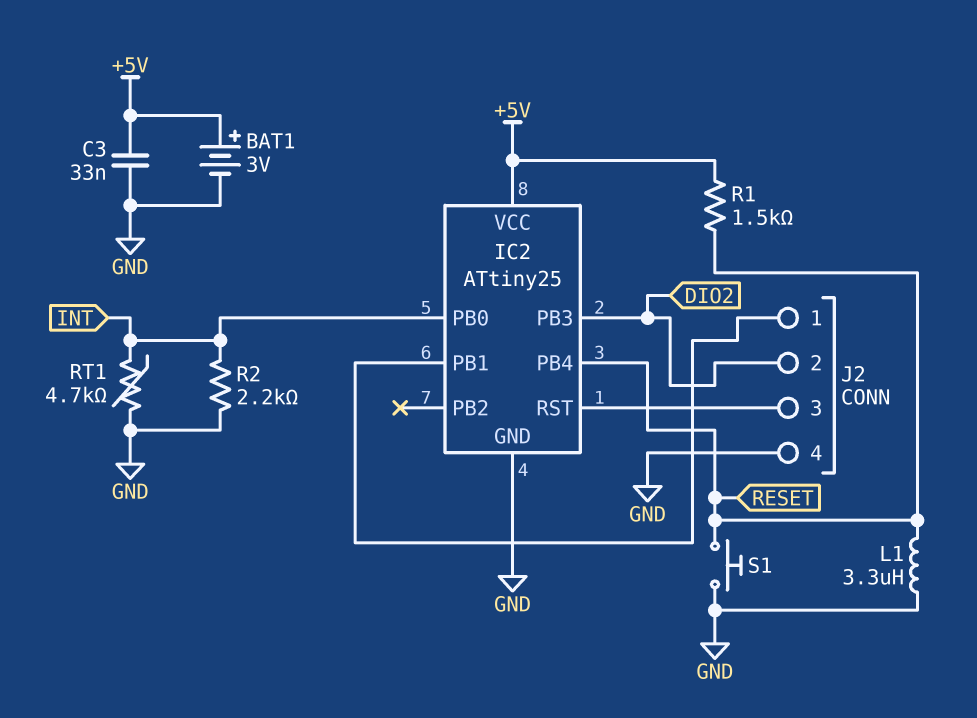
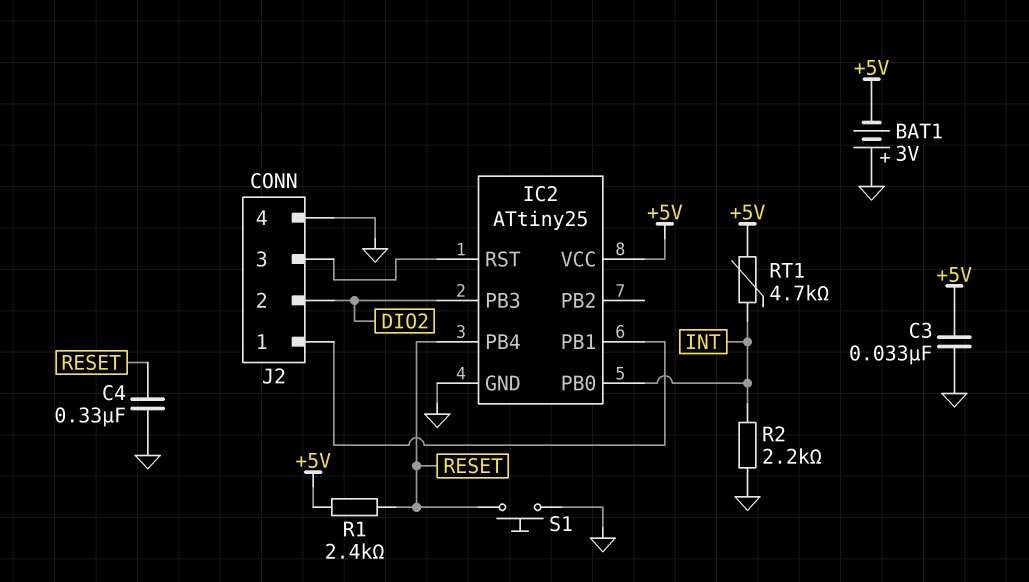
BAT1: 3V (plus +5V, minus GND) -> 3V (plus GND, minus +5V)
C4: none -> 330nF (GND, RESET)
L1: 3.3uH (GND, RESET) -> none
R1: 1.5k (+5V, RESET) -> 2.4k (+5V, RESET)
RT1: 4.7k (GND, INT) -> 4.7k (+5V, INT)

